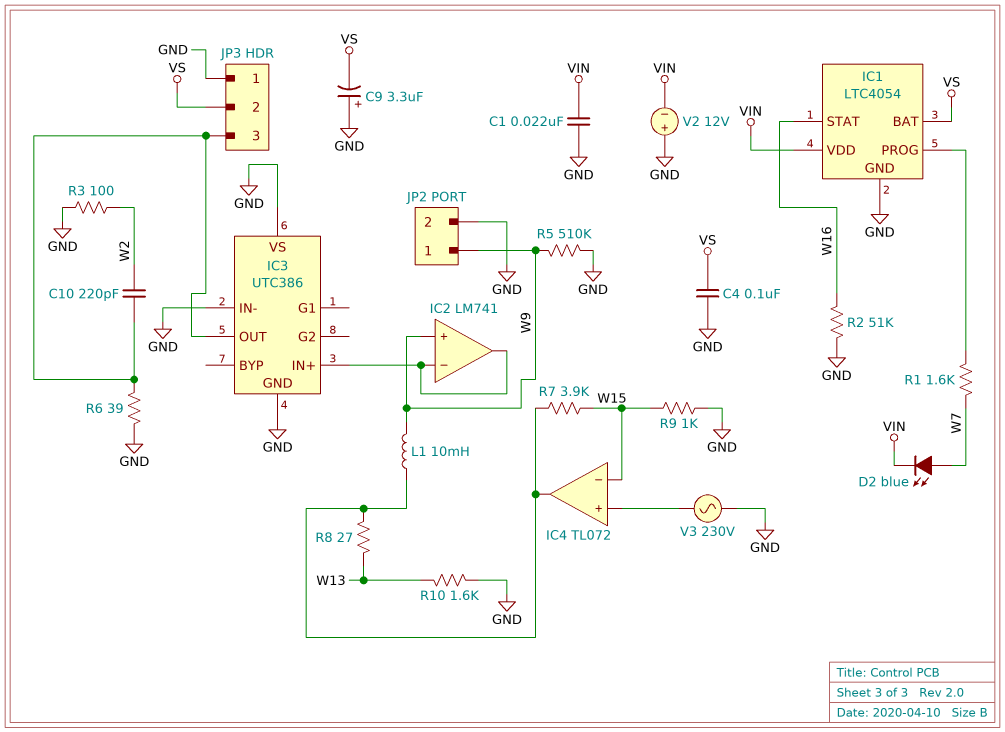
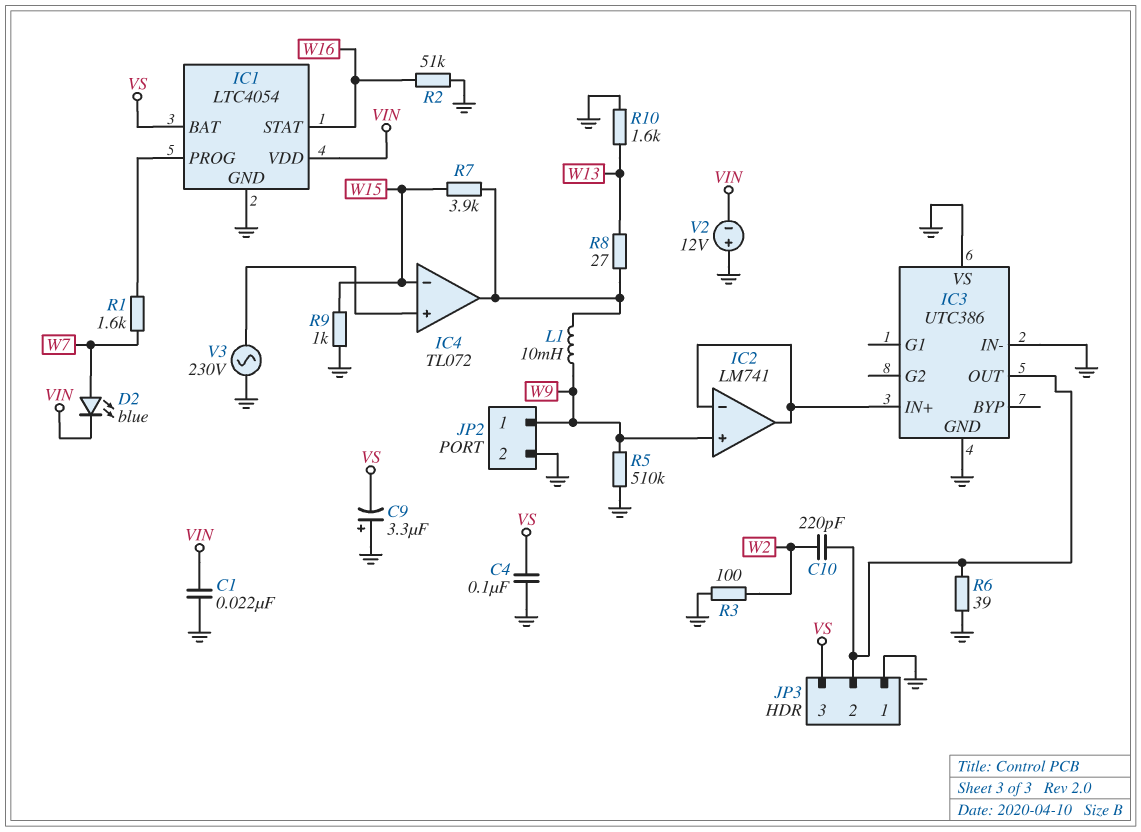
JP3 pin 2: VS -> IC3/OUT
JP3 pin 3: IC3/OUT -> VS

